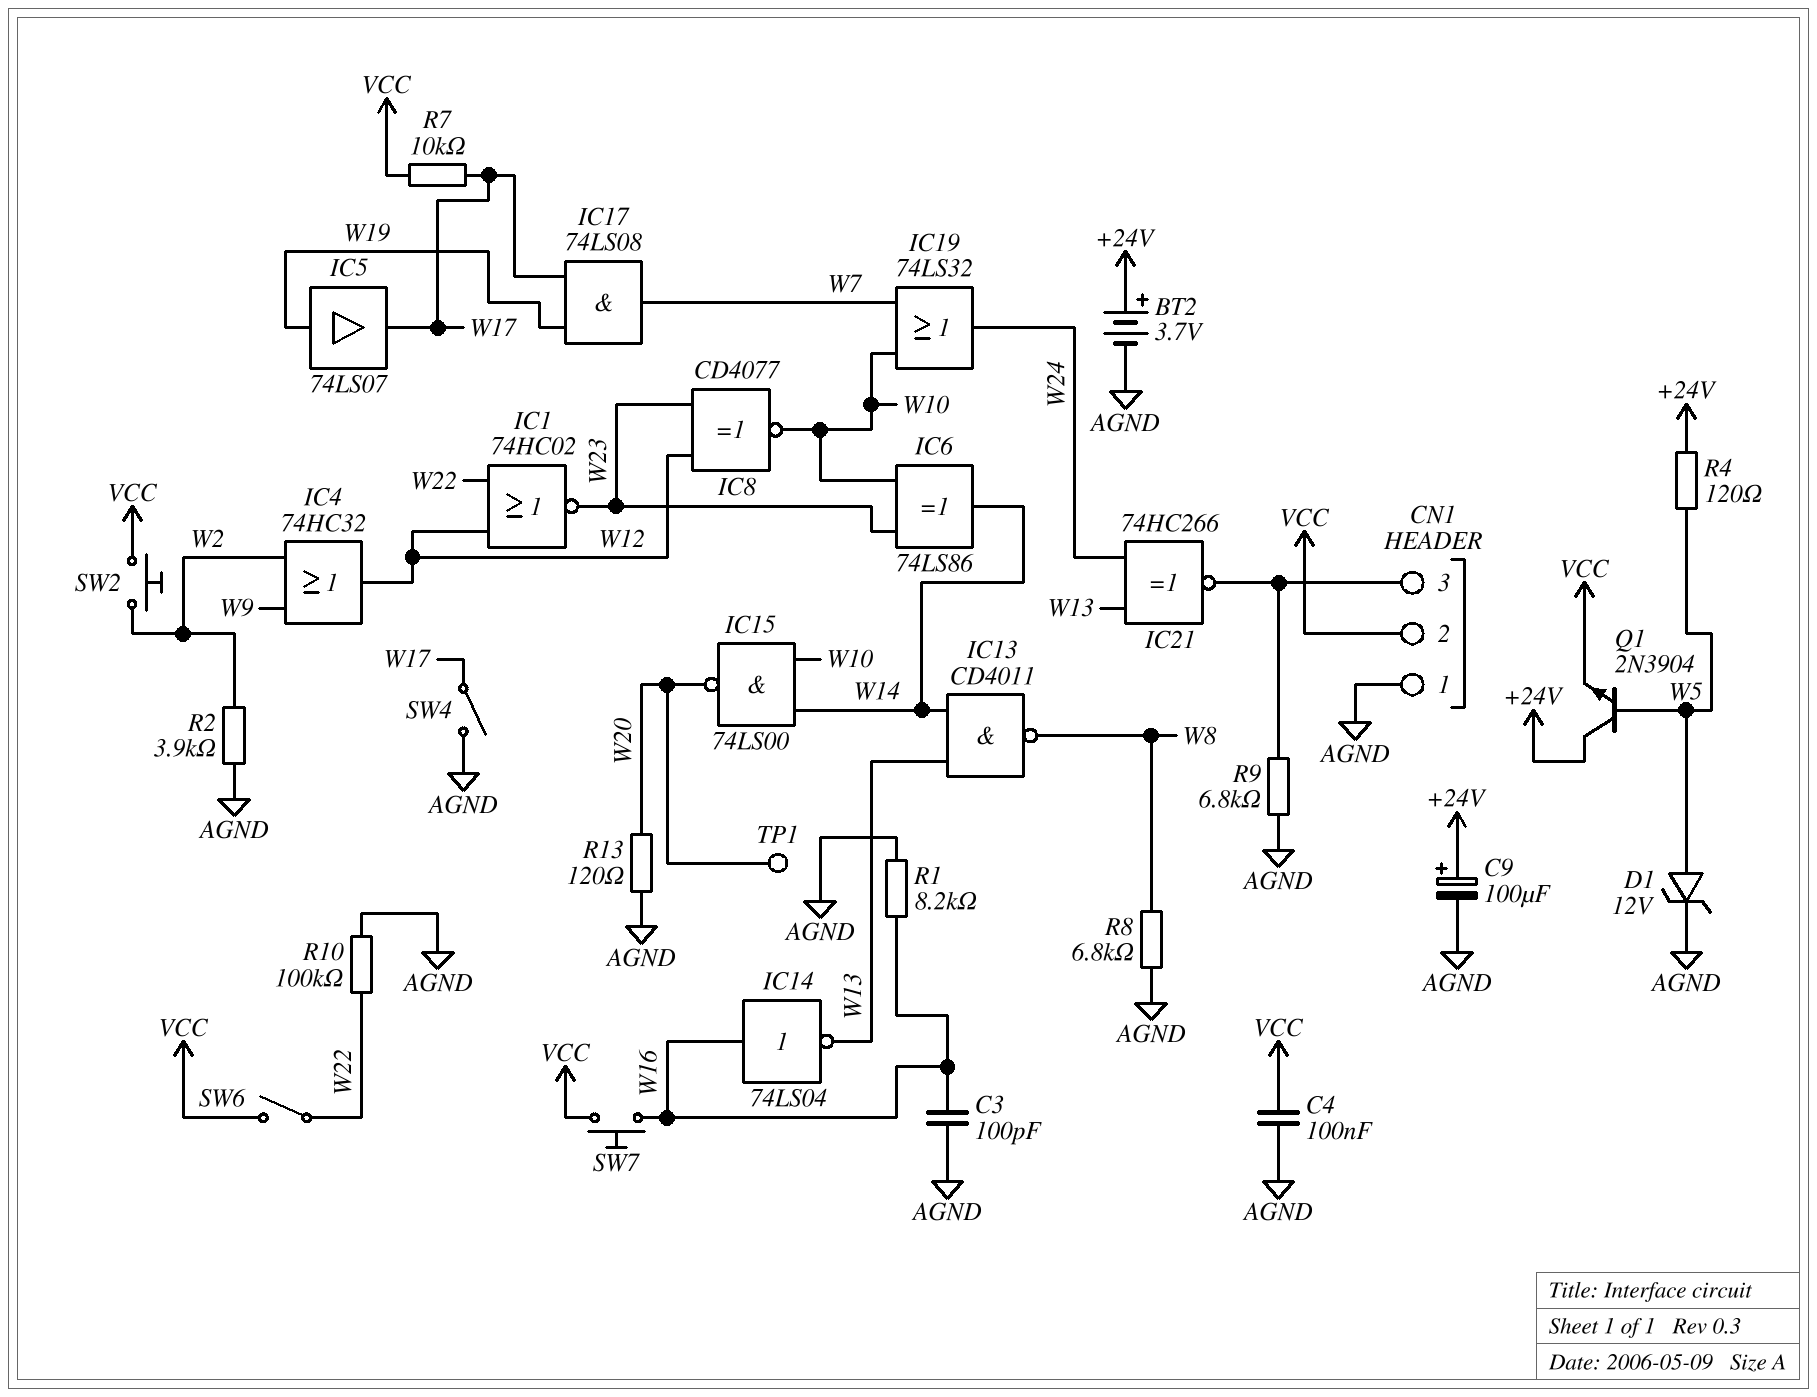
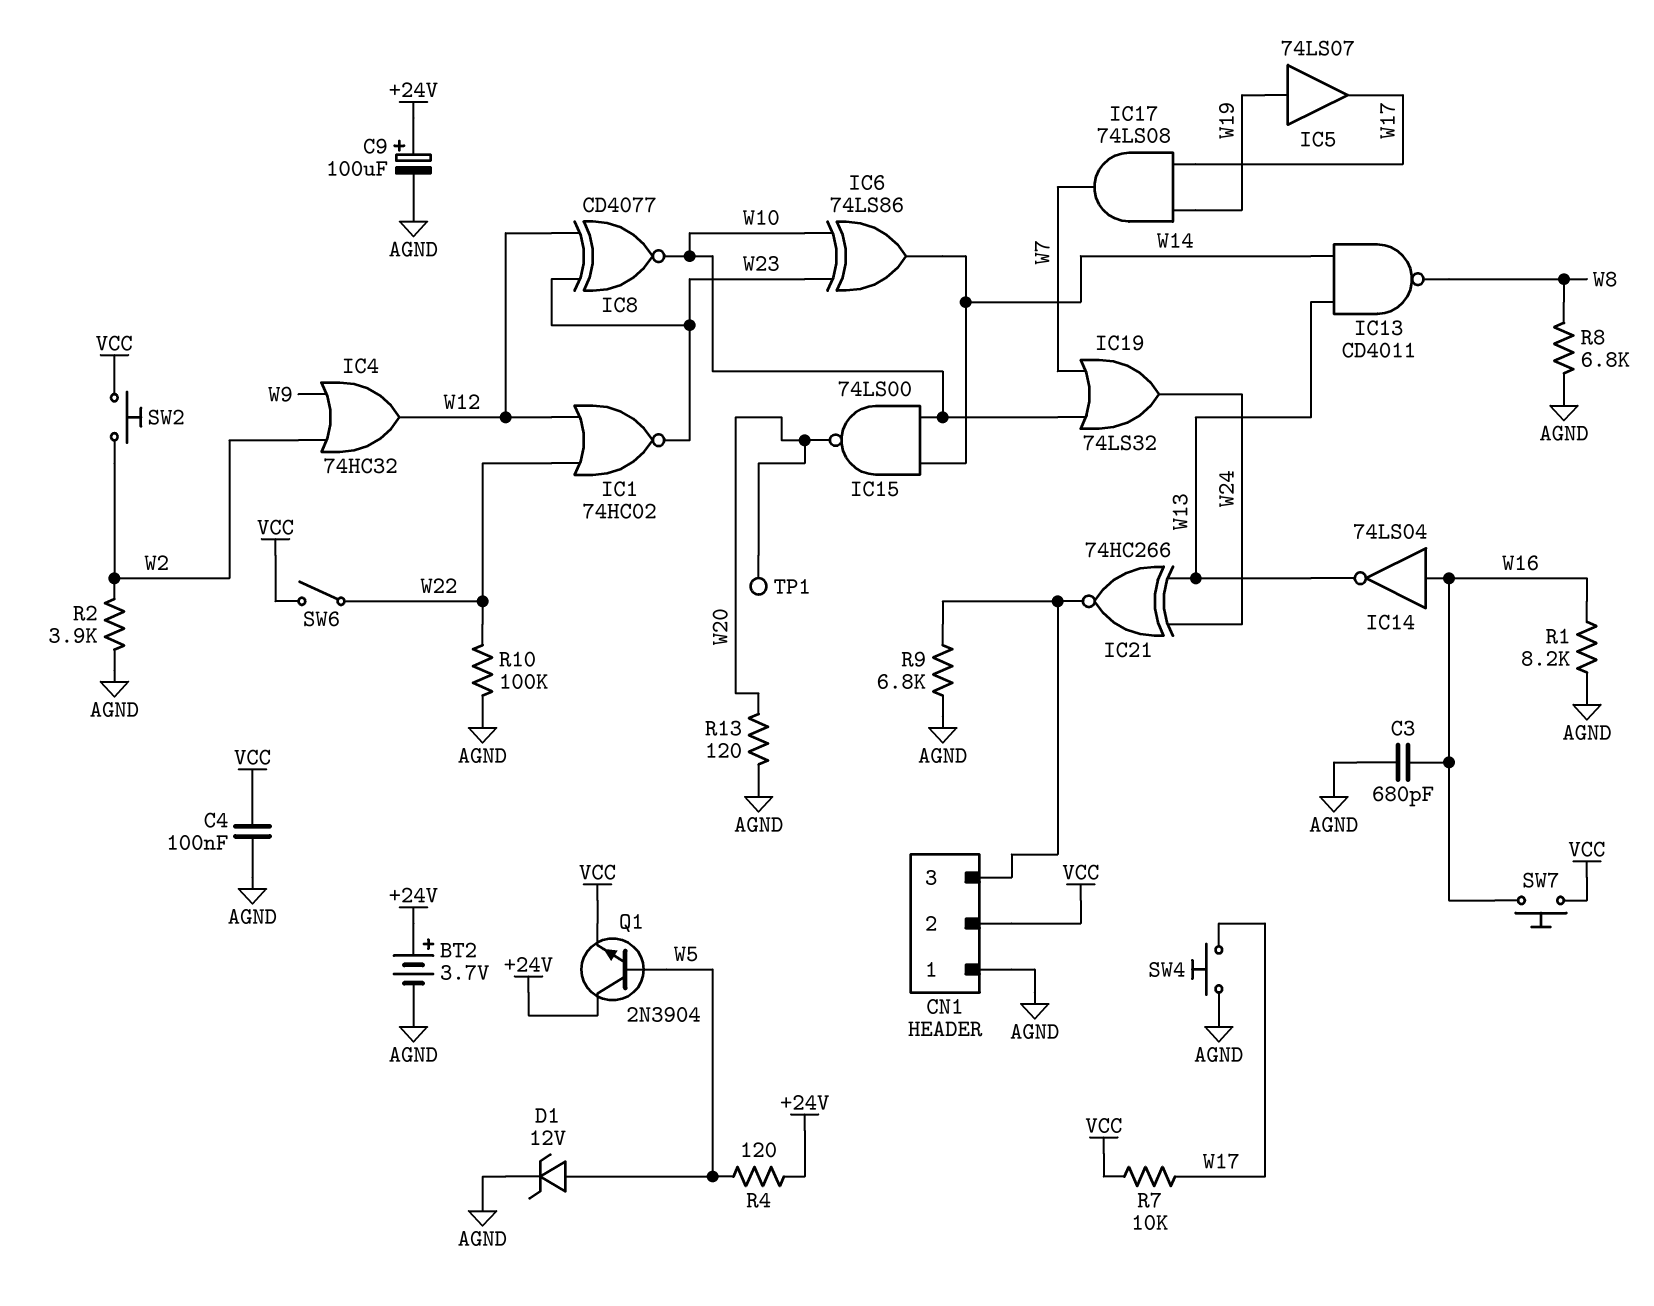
C3: 100pF (AGND, W16) -> 680pF (AGND, W16)
SW4: switch (AGND, W17) -> button (AGND, W17)

